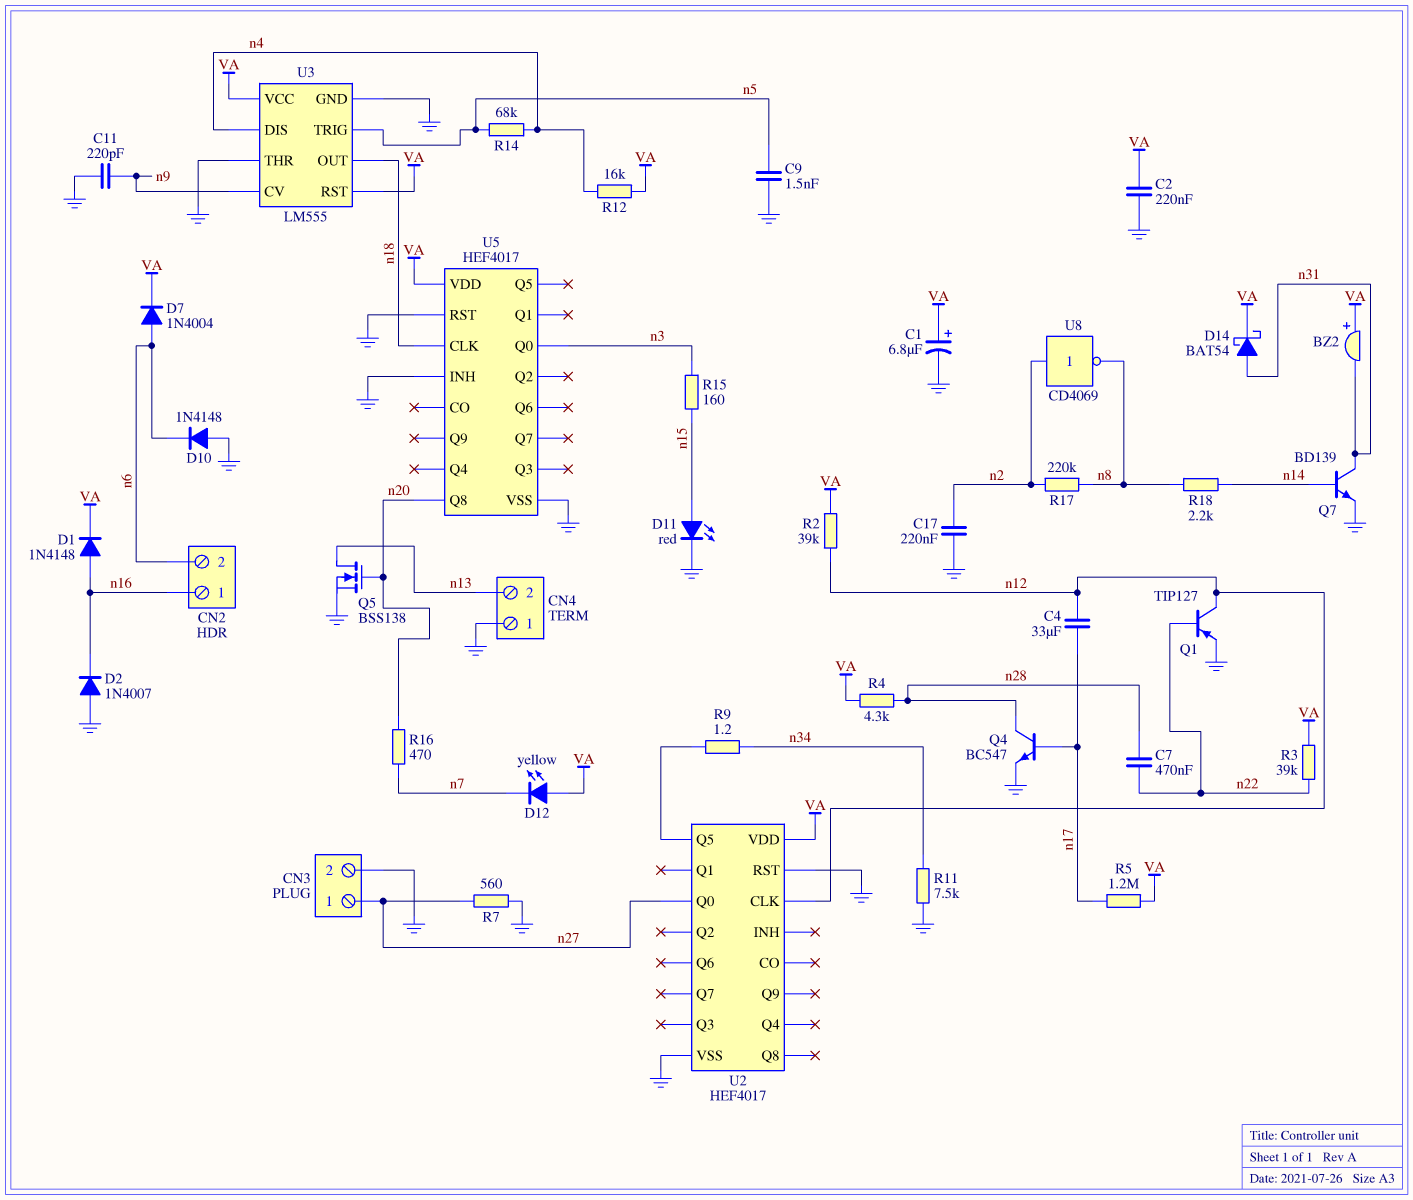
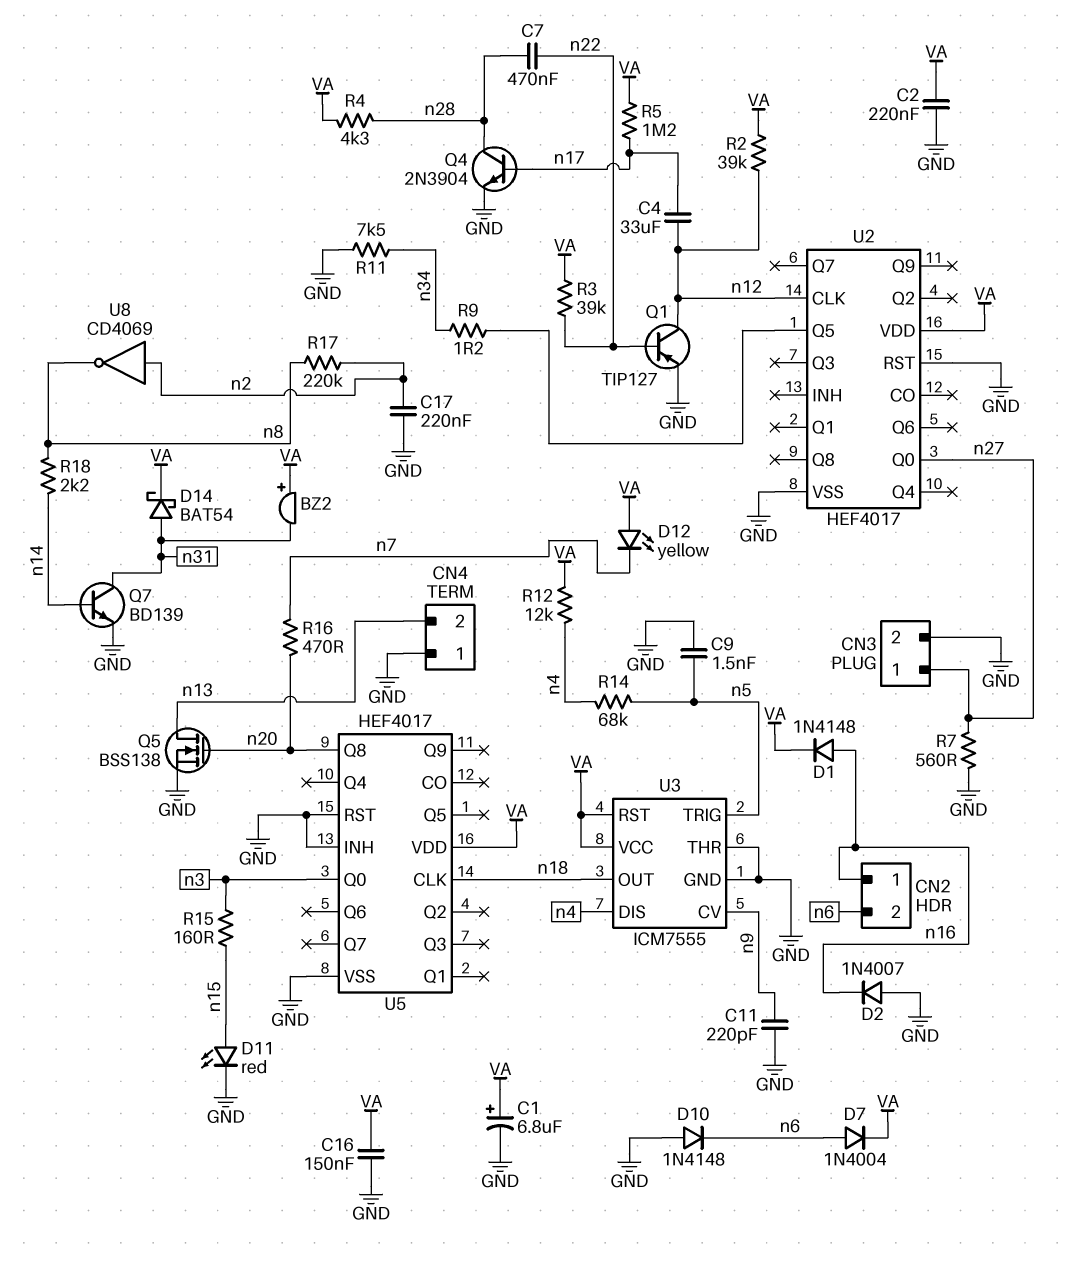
C16: none -> 150nF (GND, VA)
Q4: NPN BC547 (B n17, C n28, E GND) -> NPN 2N3904 (B n17, C n28, E GND)
R12: 16k (VA, n4) -> 12k (VA, n4)
U3: LM555 -> ICM7555

